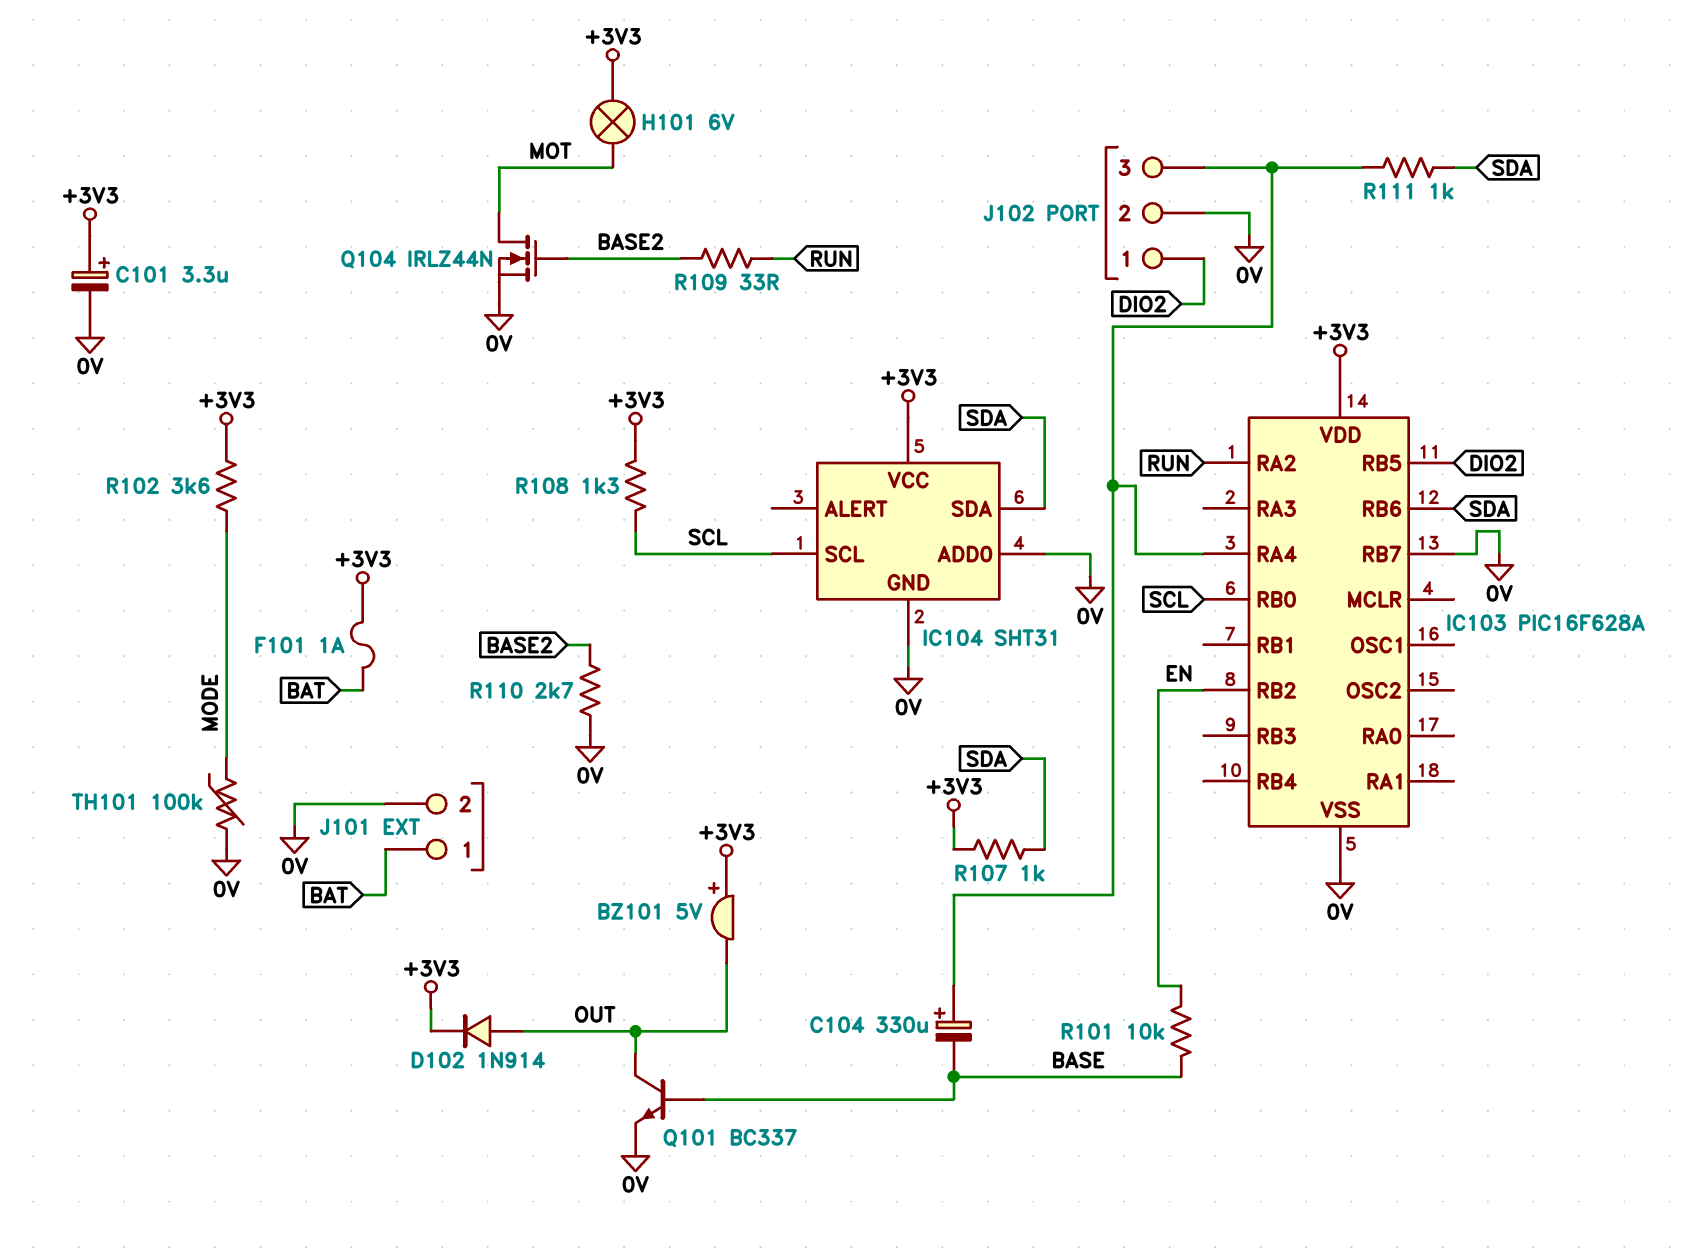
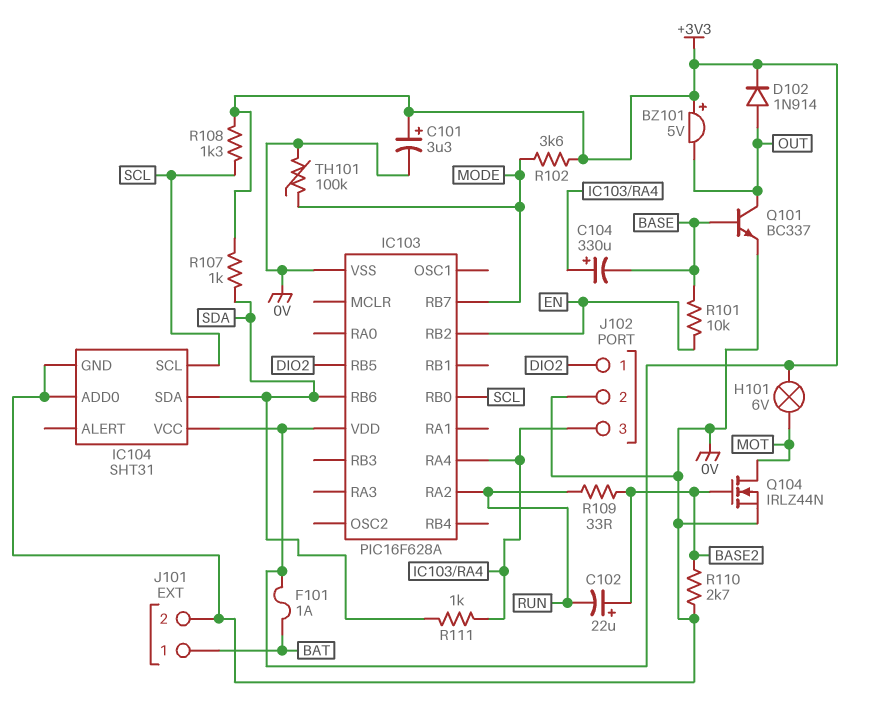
C102: none -> 22uF (plus BASE2, minus RUN)
IC103 pin RB7: 0V -> MODE

